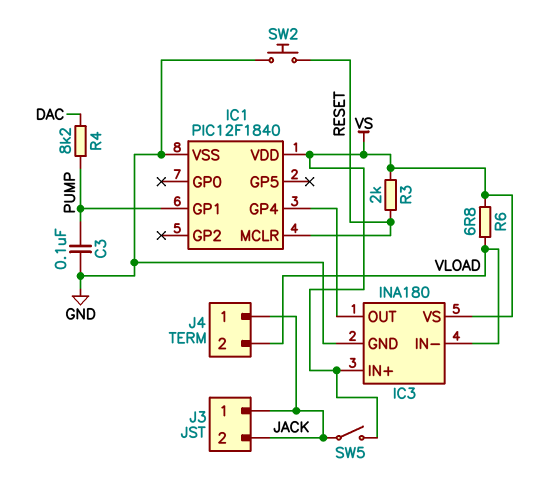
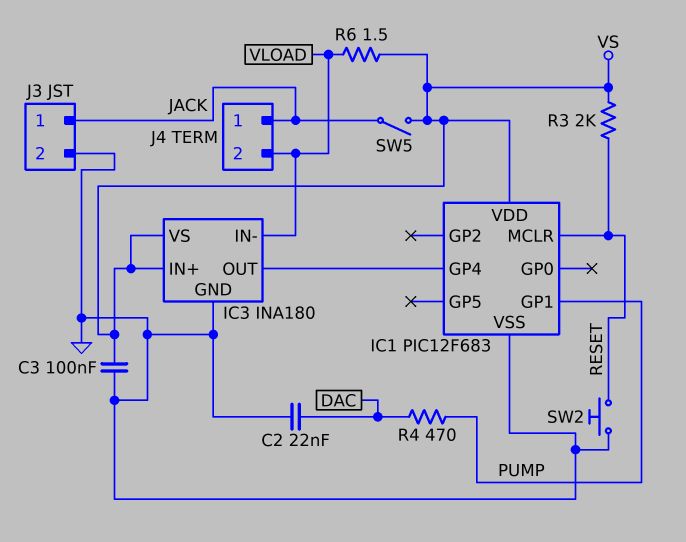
C2: none -> 22nF (DAC, GND)
C3: 100nF (GND, PUMP) -> 100nF (GND, VS)
IC1: PIC12F1840 -> PIC12F683
J3 pin 2: JACK -> GND
R4: 8.2k (DAC, PUMP) -> 470 (DAC, PUMP)
R6: 6.8 (VLOAD, VS) -> 1.5 (VLOAD, VS)

